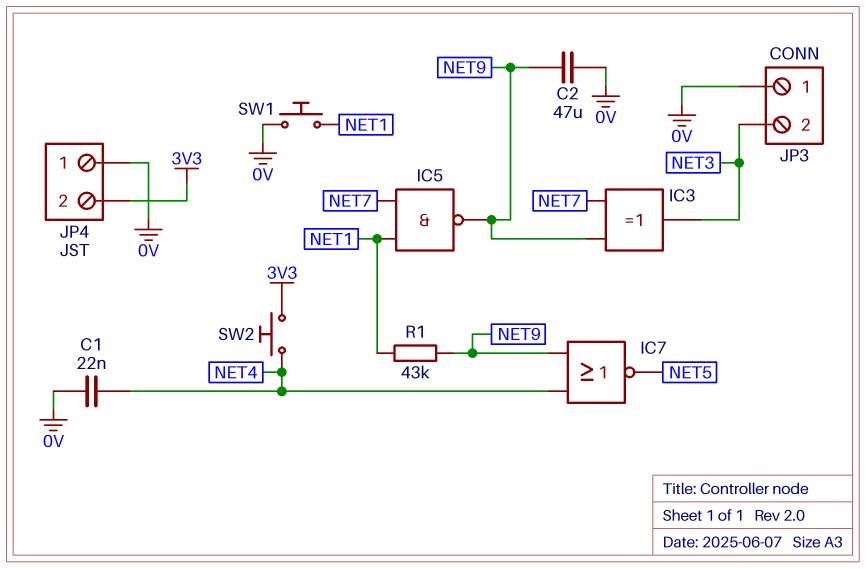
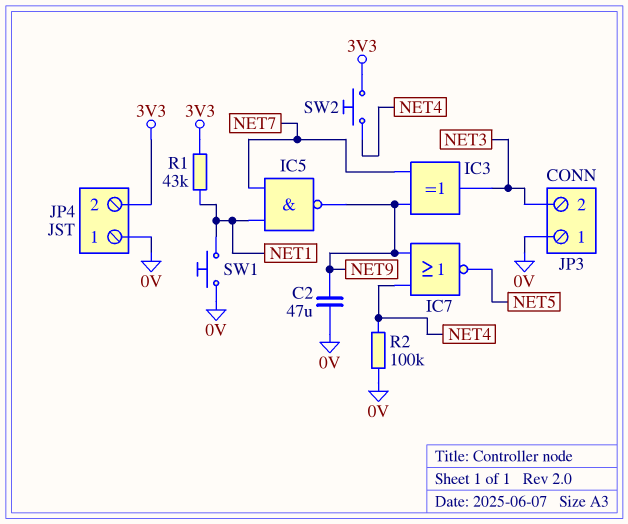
C1: 22nF (0V, NET4) -> none
R1: 43k (NET1, NET9) -> 43k (3V3, NET1)
R2: none -> 100k (0V, NET4)

